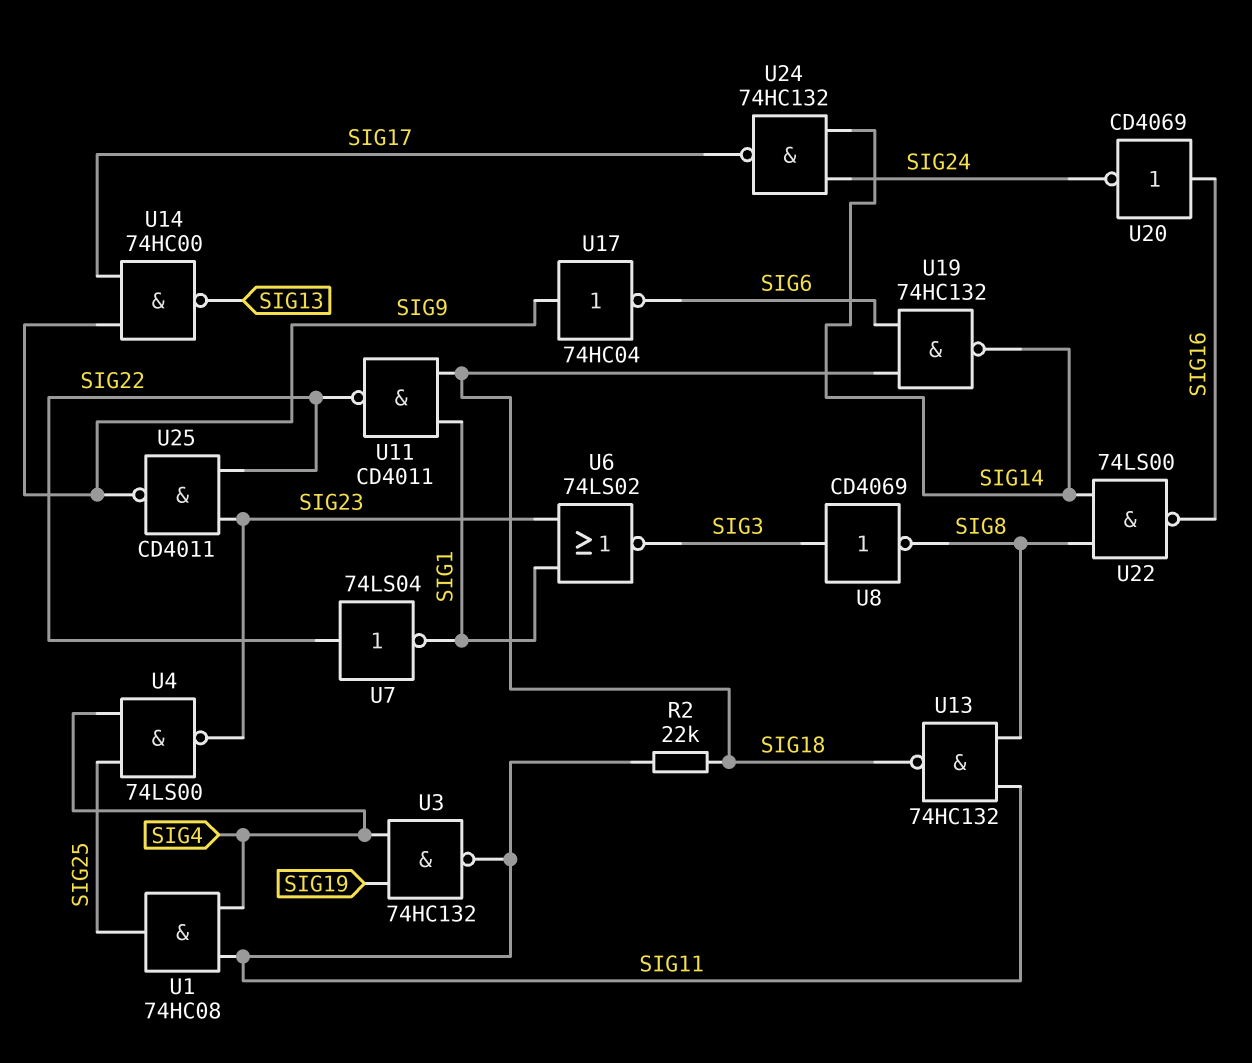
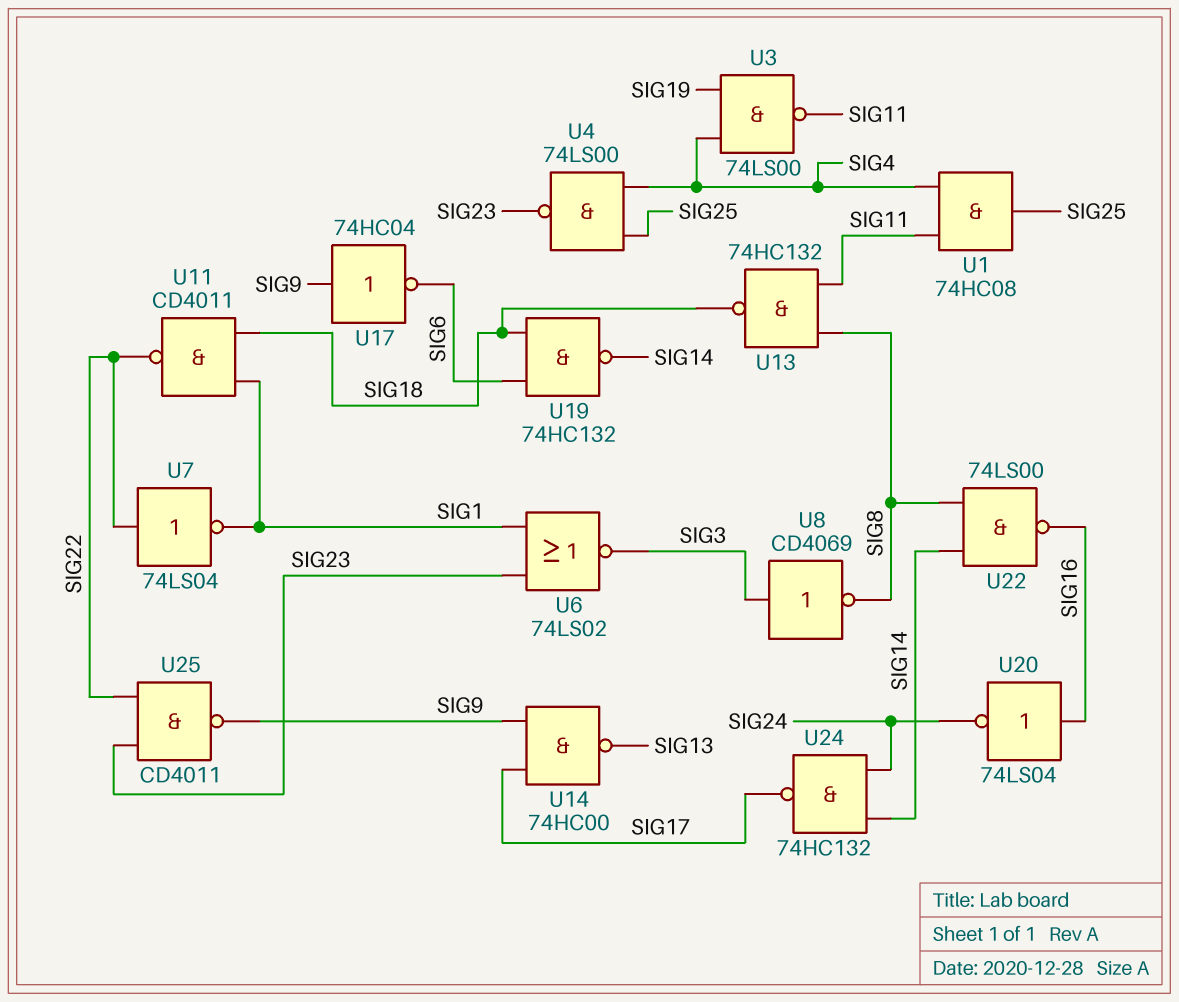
R2: 22k (SIG11, SIG18) -> none
U3: NAND 74HC132 (in SIG4, in SIG19, out SIG11) -> NAND 74LS00 (in SIG4, in SIG19, out SIG11)
U20: NOT CD4069 (in SIG16, out SIG24) -> NOT 74LS04 (in SIG16, out SIG24)

